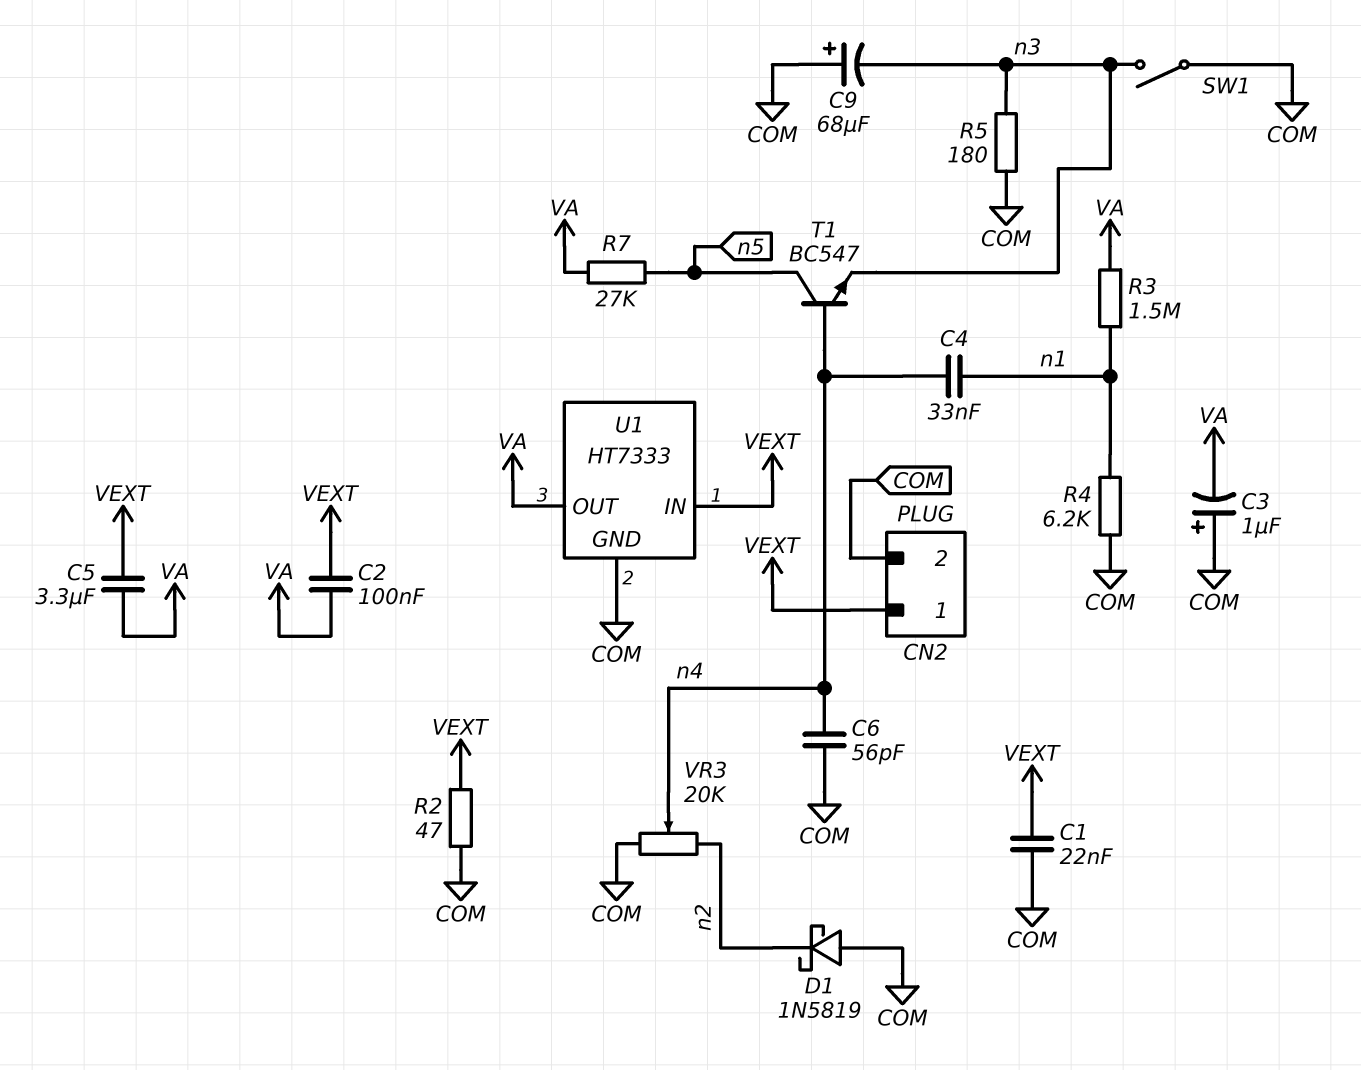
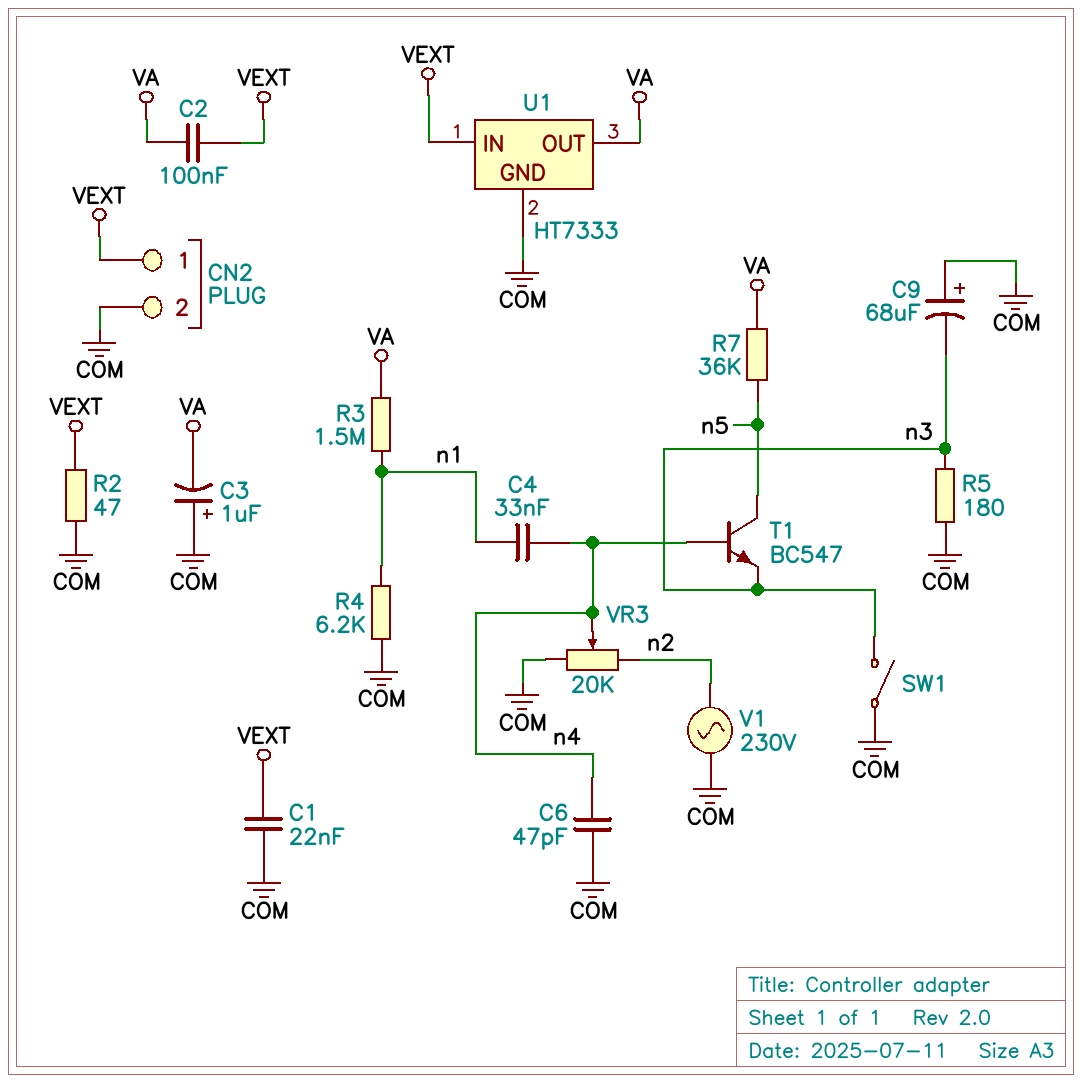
C5: 3.3uF (VA, VEXT) -> none
C6: 56pF (COM, n4) -> 47pF (COM, n4)
D1: schottky 1N5819 (A COM, K n2) -> none
R7: 27k (VA, n5) -> 36k (VA, n5)
V1: none -> AC 230V (COM, n2)

